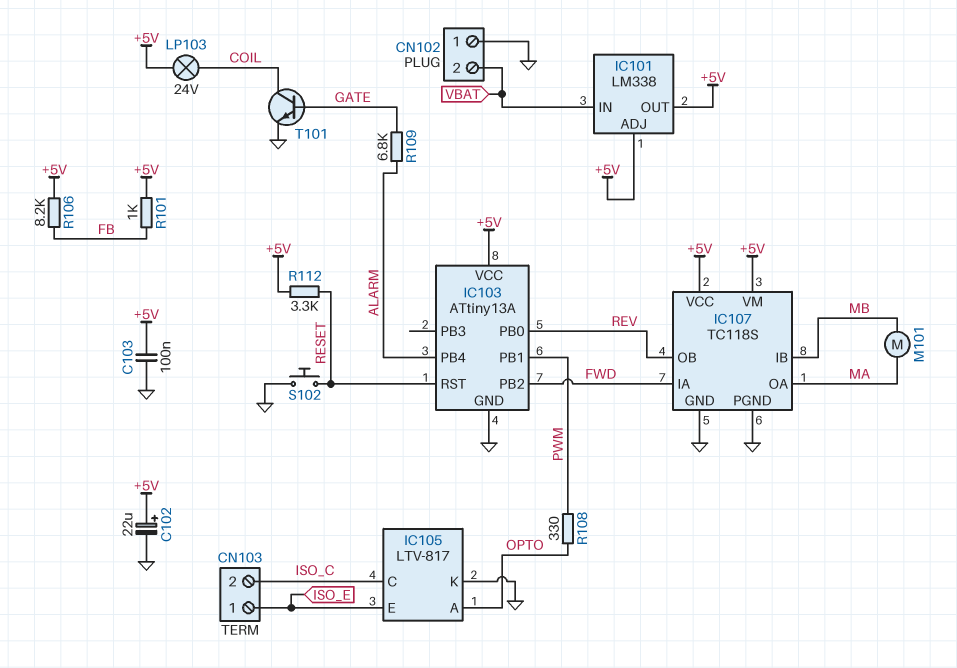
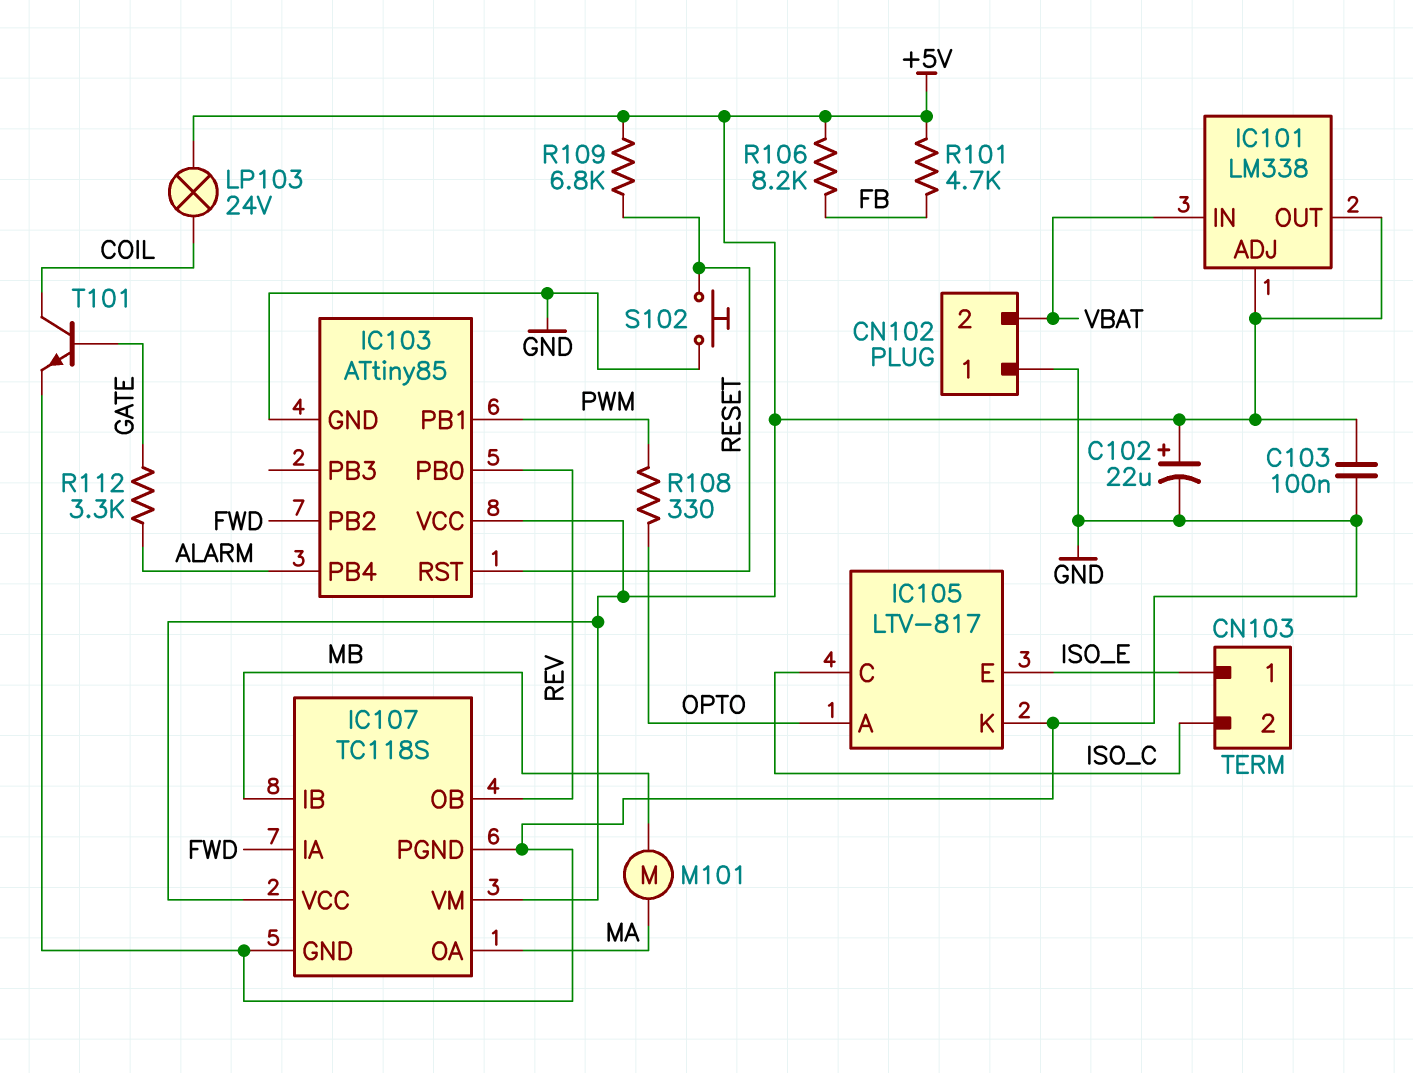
IC103: ATtiny13A -> ATtiny85
R101: 1k (+5V, FB) -> 4.7k (+5V, FB)
R109: 6.8k (ALARM, GATE) -> 6.8k (+5V, RESET)
R112: 3.3k (+5V, RESET) -> 3.3k (ALARM, GATE)

